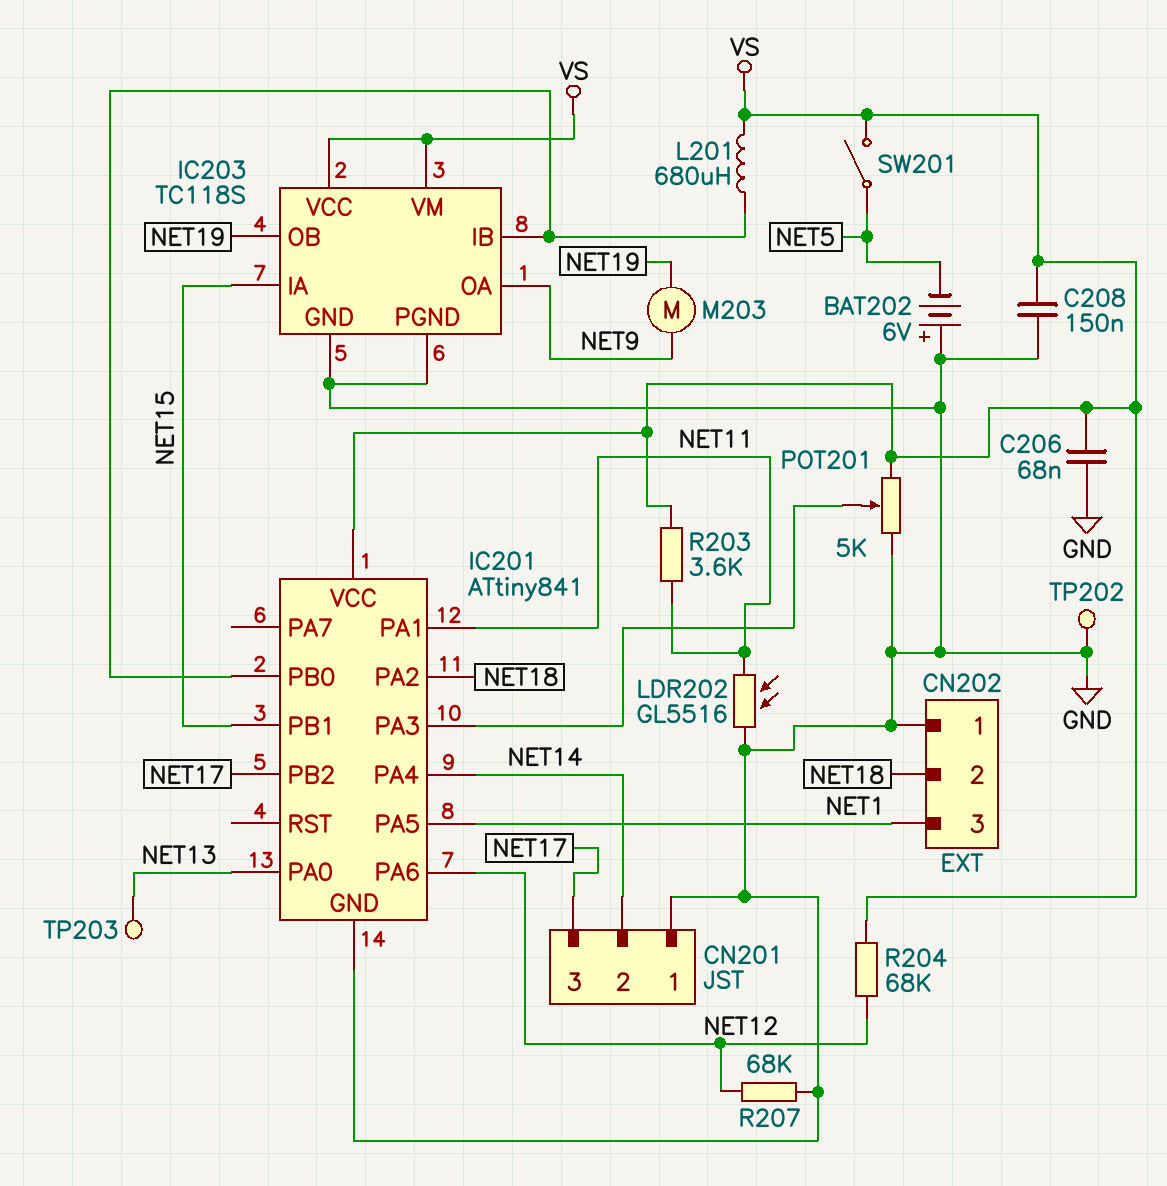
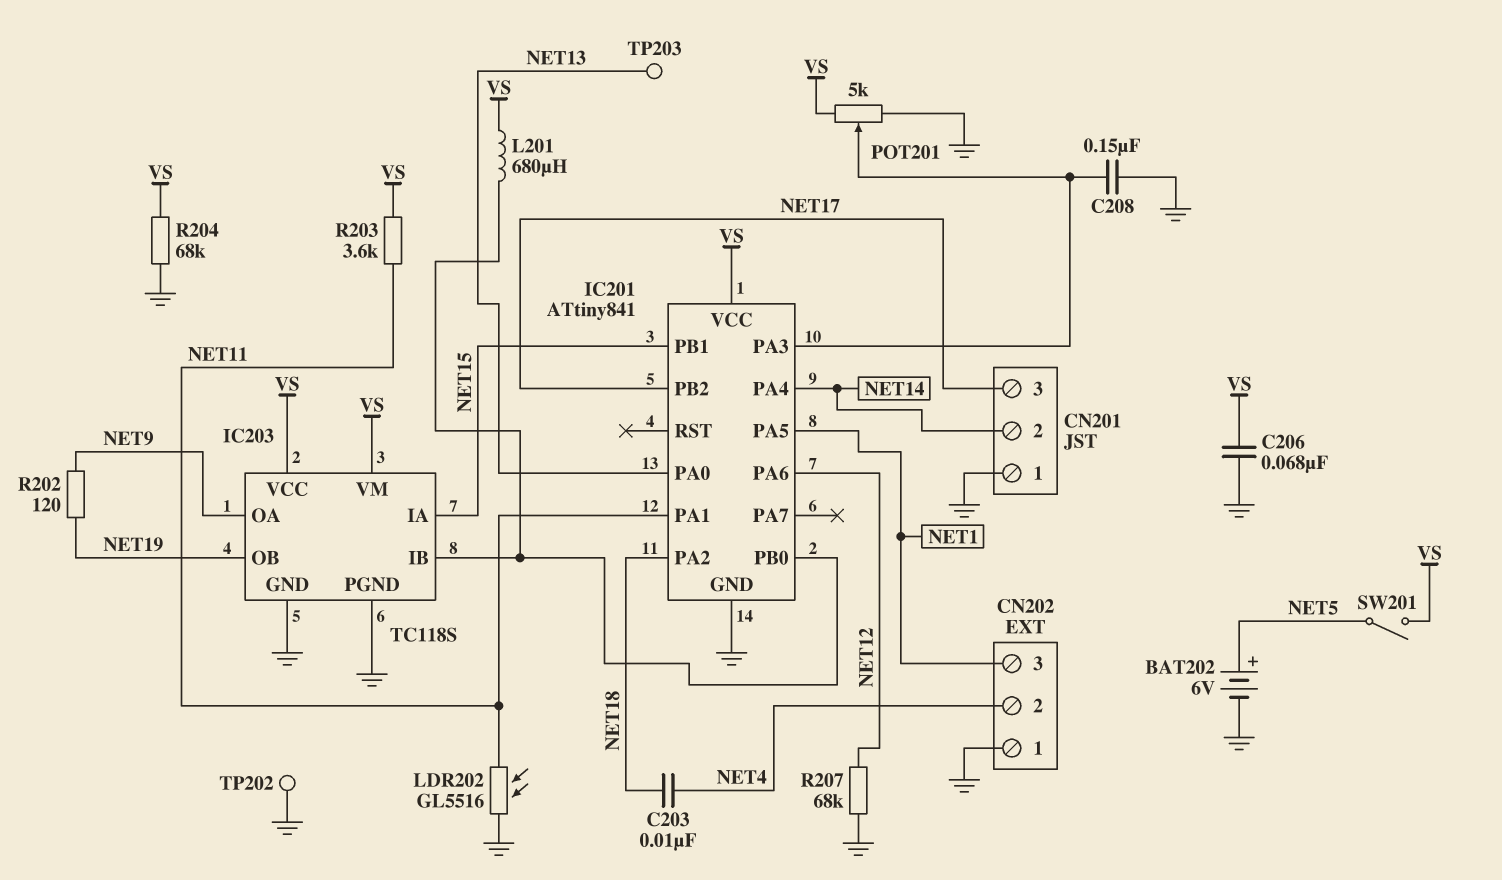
BAT202: 6V (plus GND, minus NET5) -> 6V (plus NET5, minus GND)
C203: none -> 10nF (NET4, NET18)
C208: 150nF (GND, VS) -> 150nF (GND, IC201/PA3)
CN202 pin 2: NET18 -> NET4
M203: motor (NET9, NET19) -> none
R202: none -> 120 (NET9, NET19)
R204: 68k (NET12, VS) -> 68k (GND, VS)

